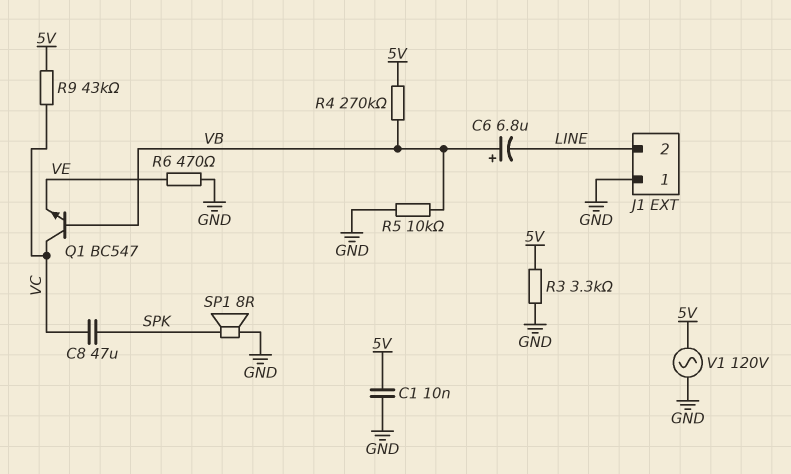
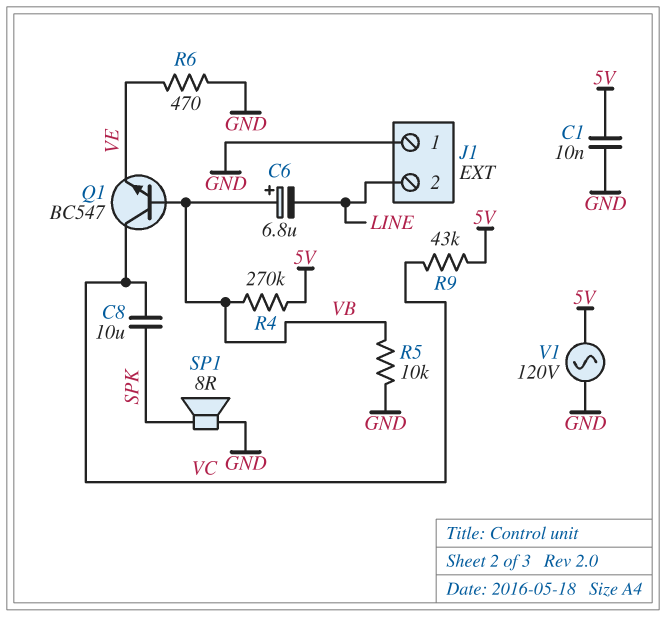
C8: 47uF (SPK, VC) -> 10uF (SPK, VC)
R3: 3.3k (5V, GND) -> none

